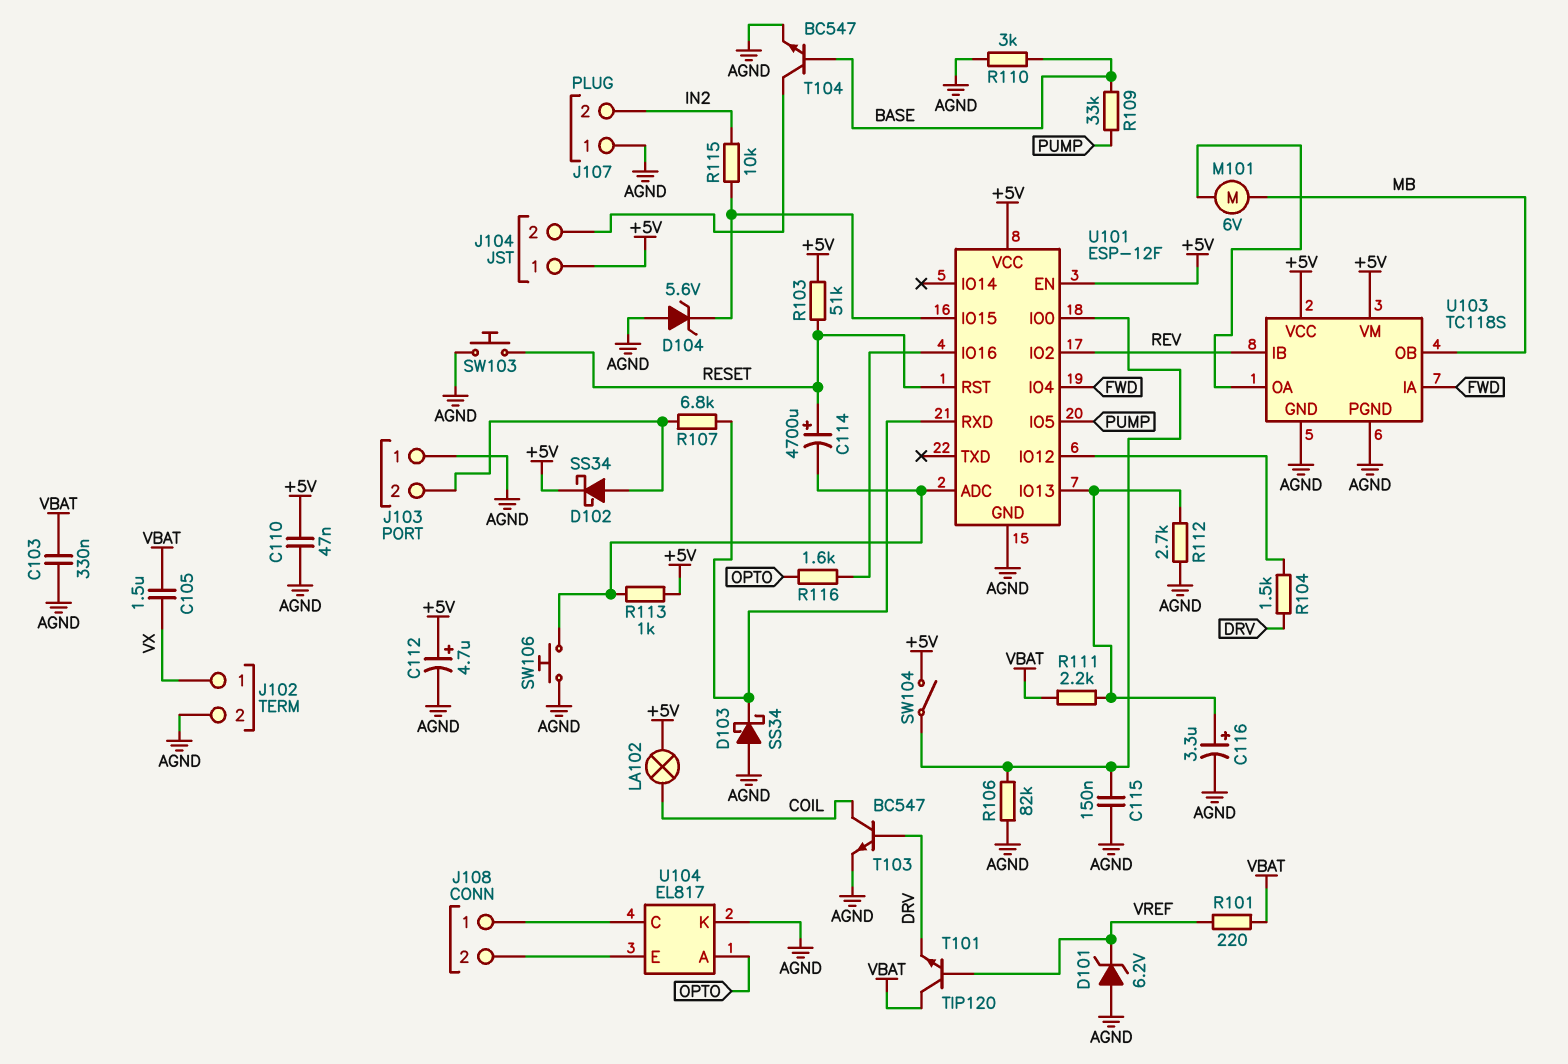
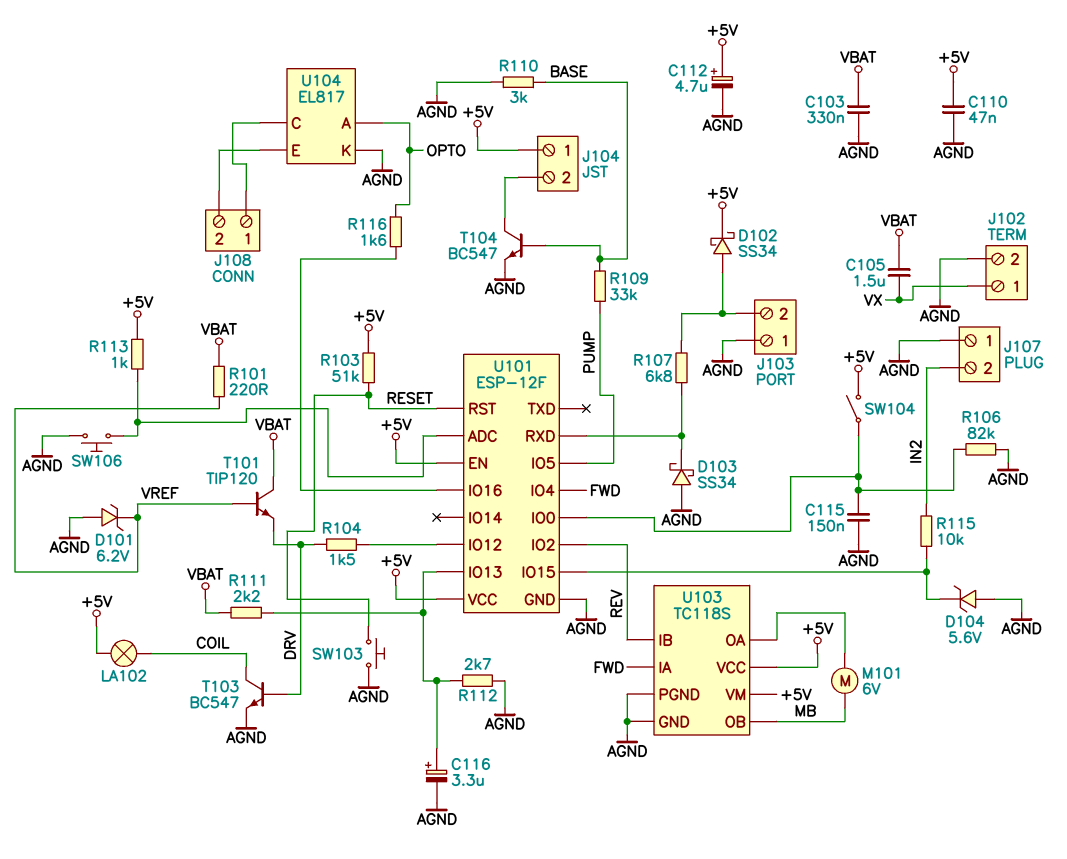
C114: 4700uF (plus RESET, minus U101/ADC) -> none

